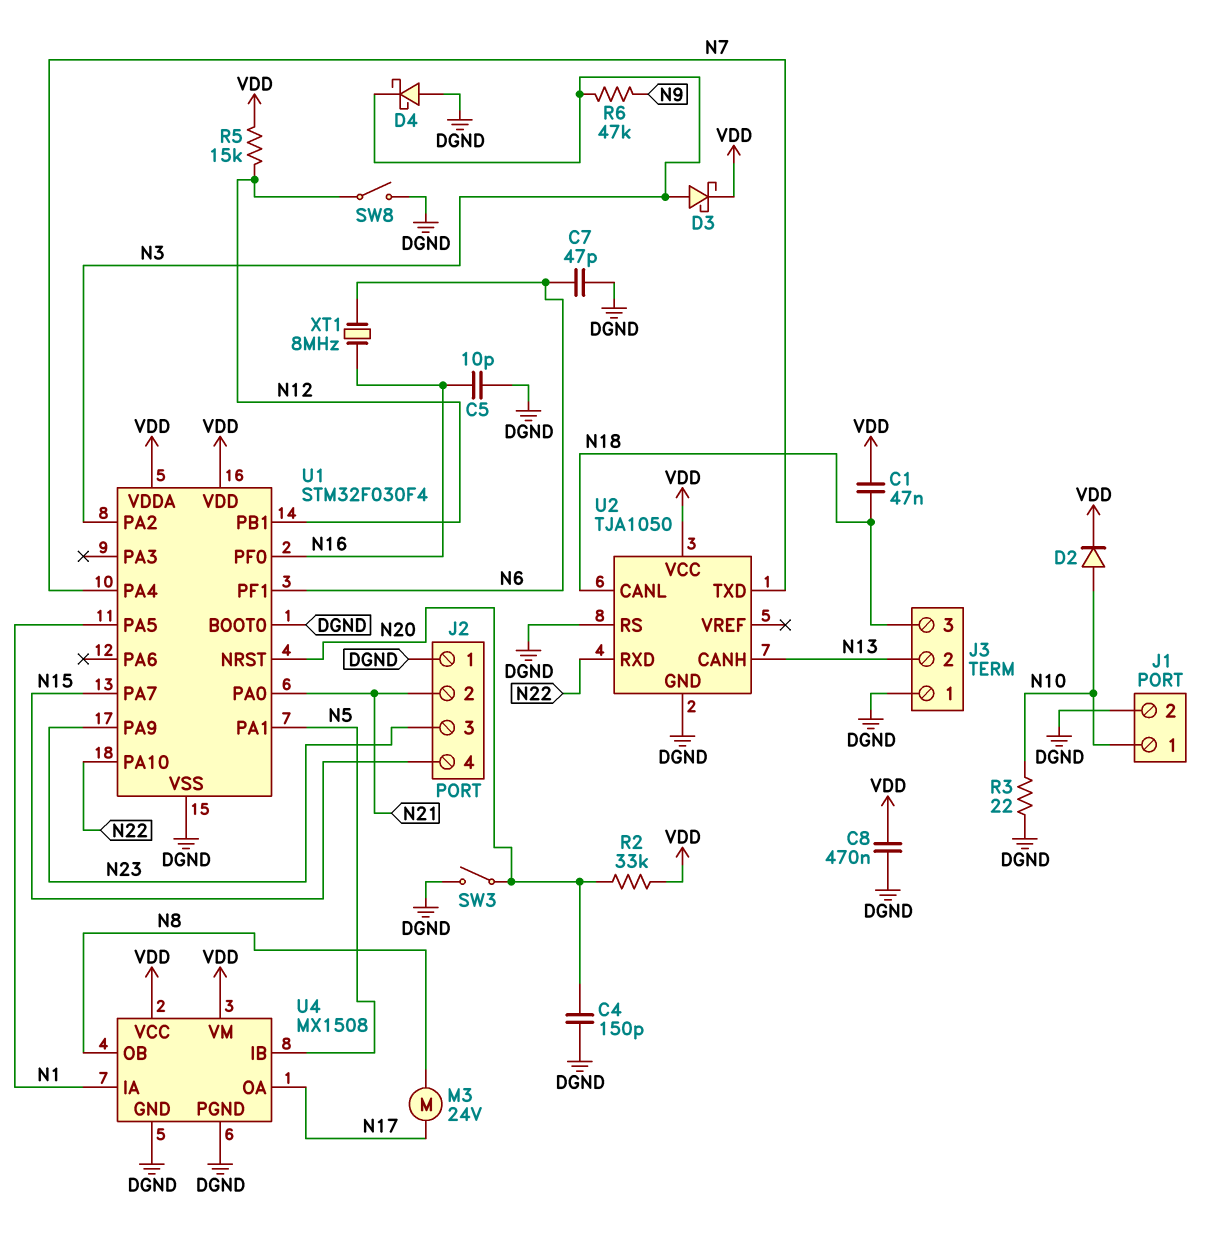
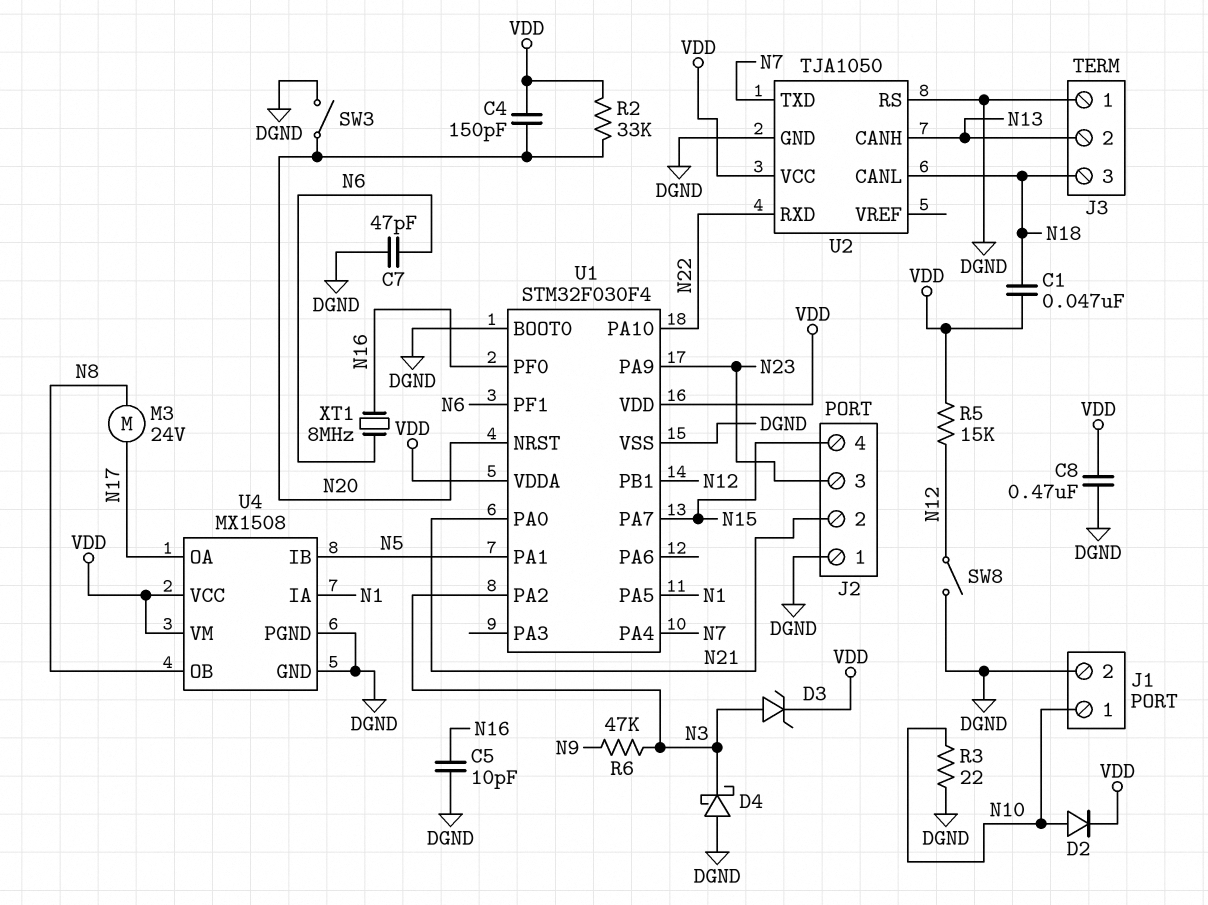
C4: 150pF (DGND, N20) -> 150pF (N20, VDD)
D3: schottky (A N3, K VDD) -> zener (A N3, K VDD)

